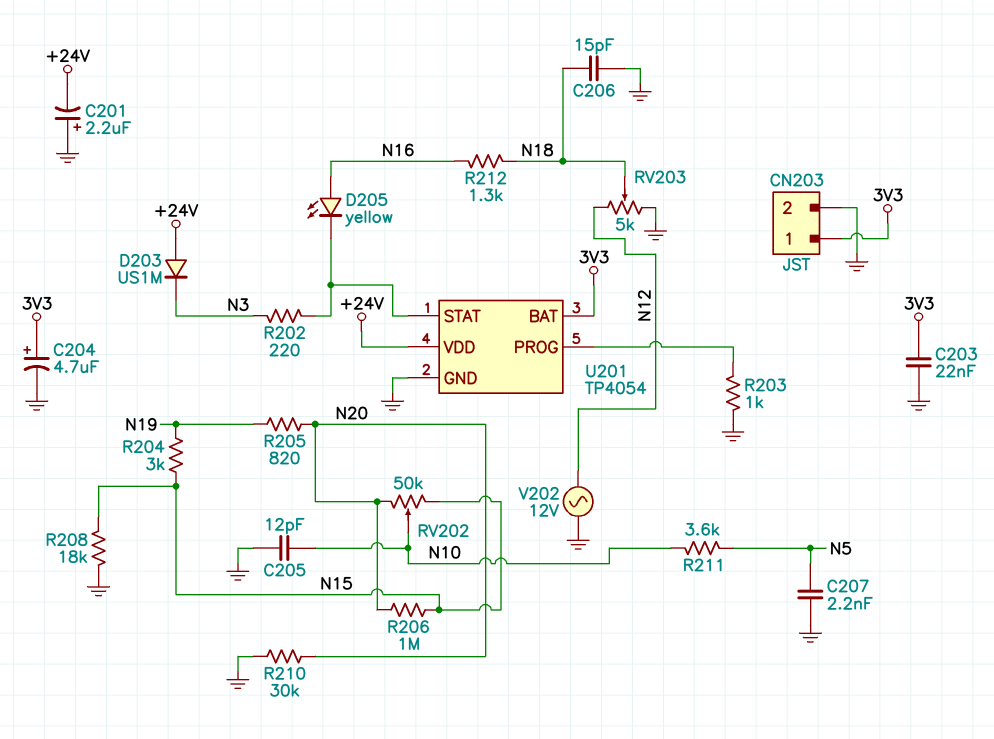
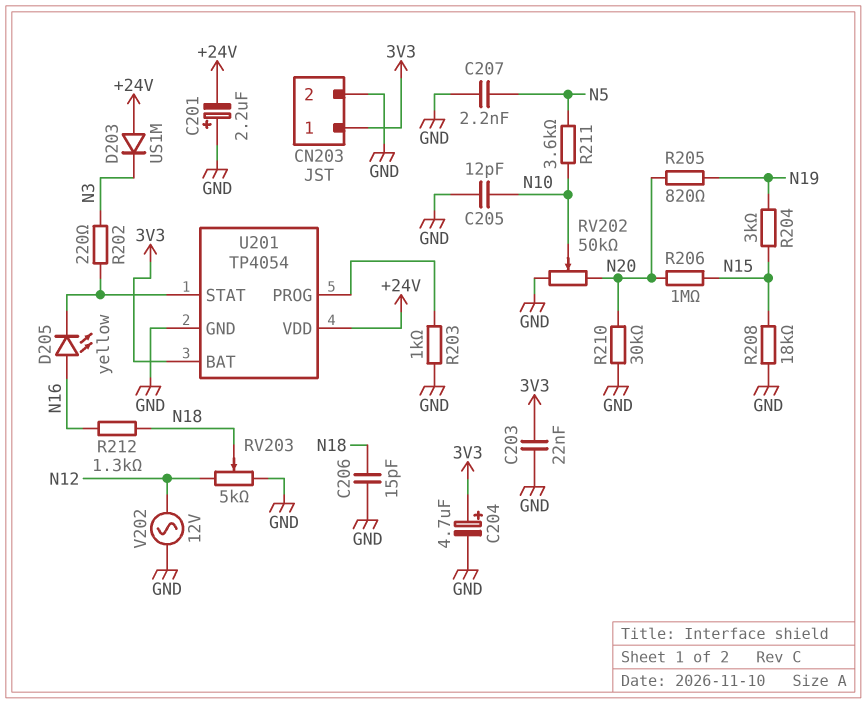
RV202: 50k (N15, N20, wiper N10) -> 50k (GND, N20, wiper N10)

